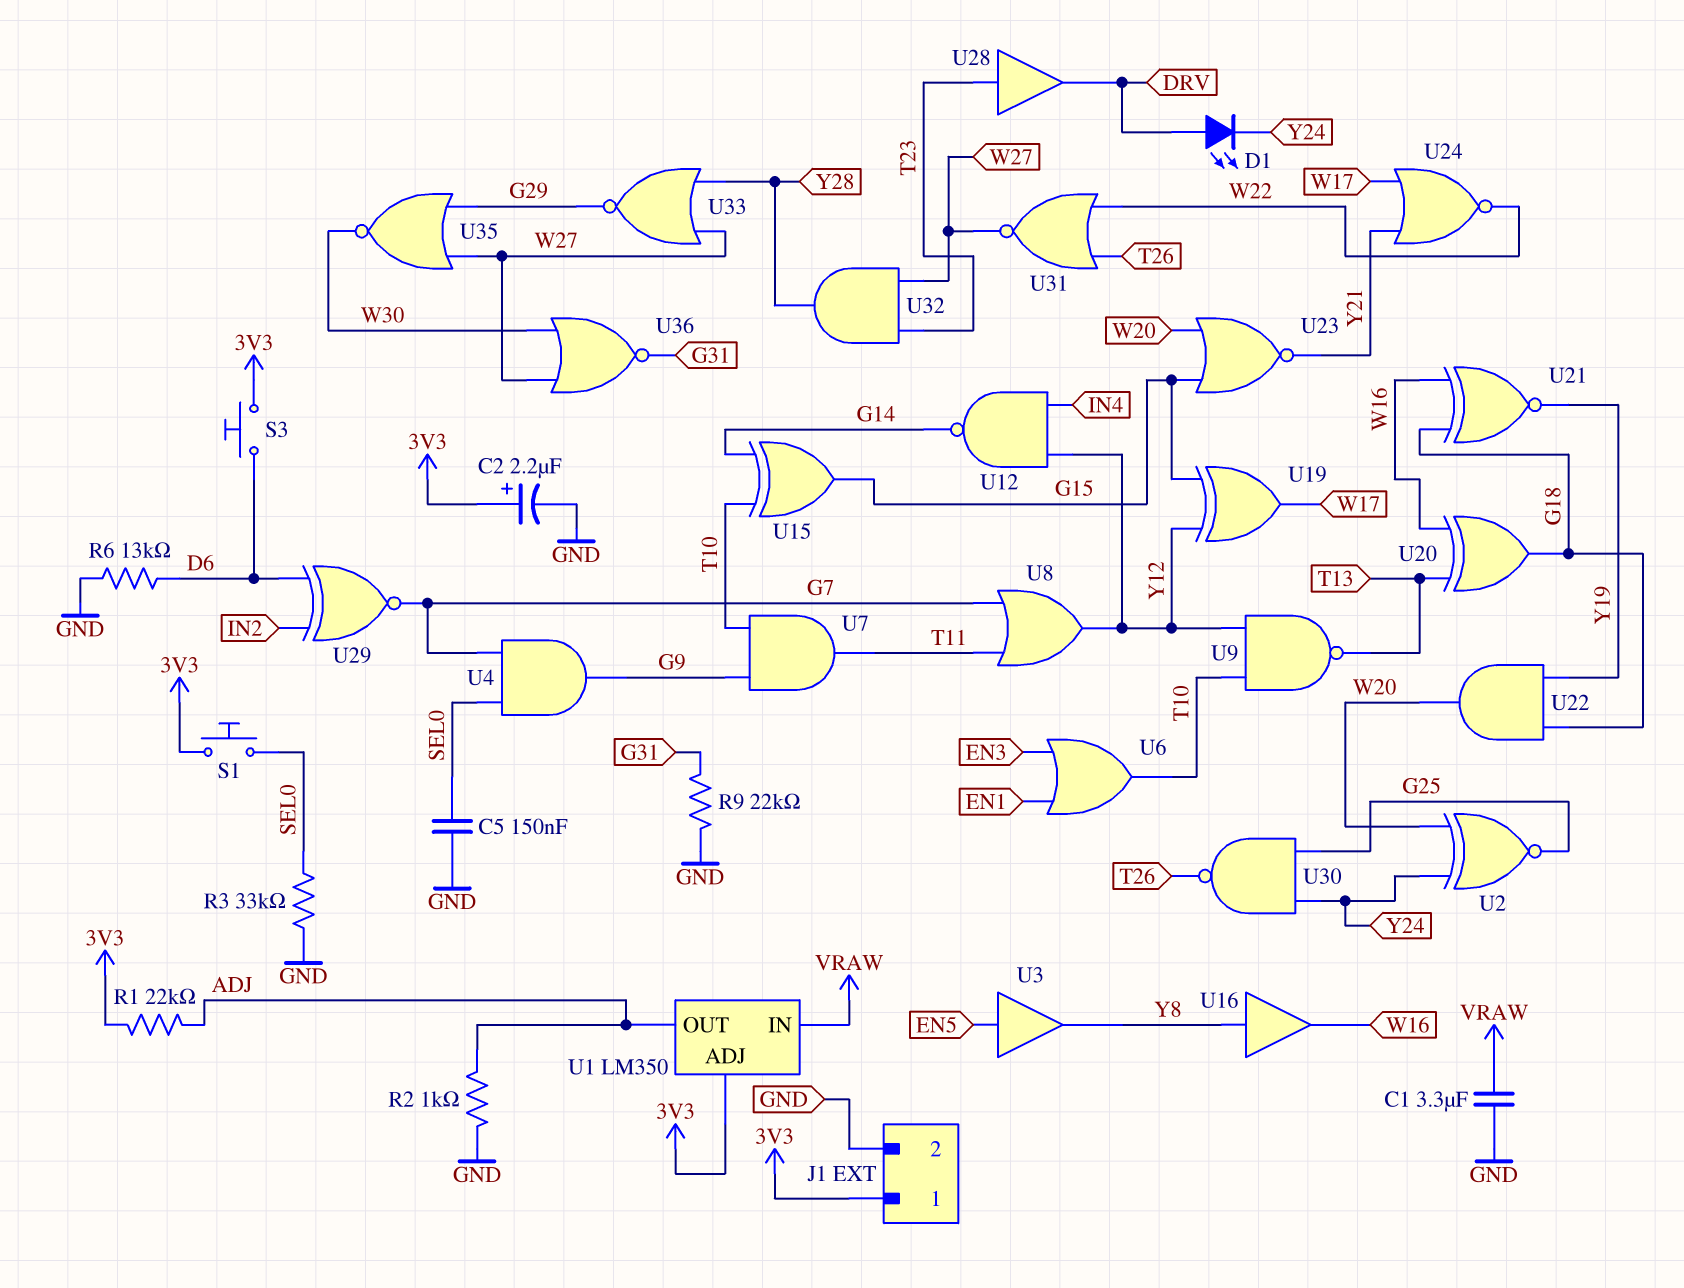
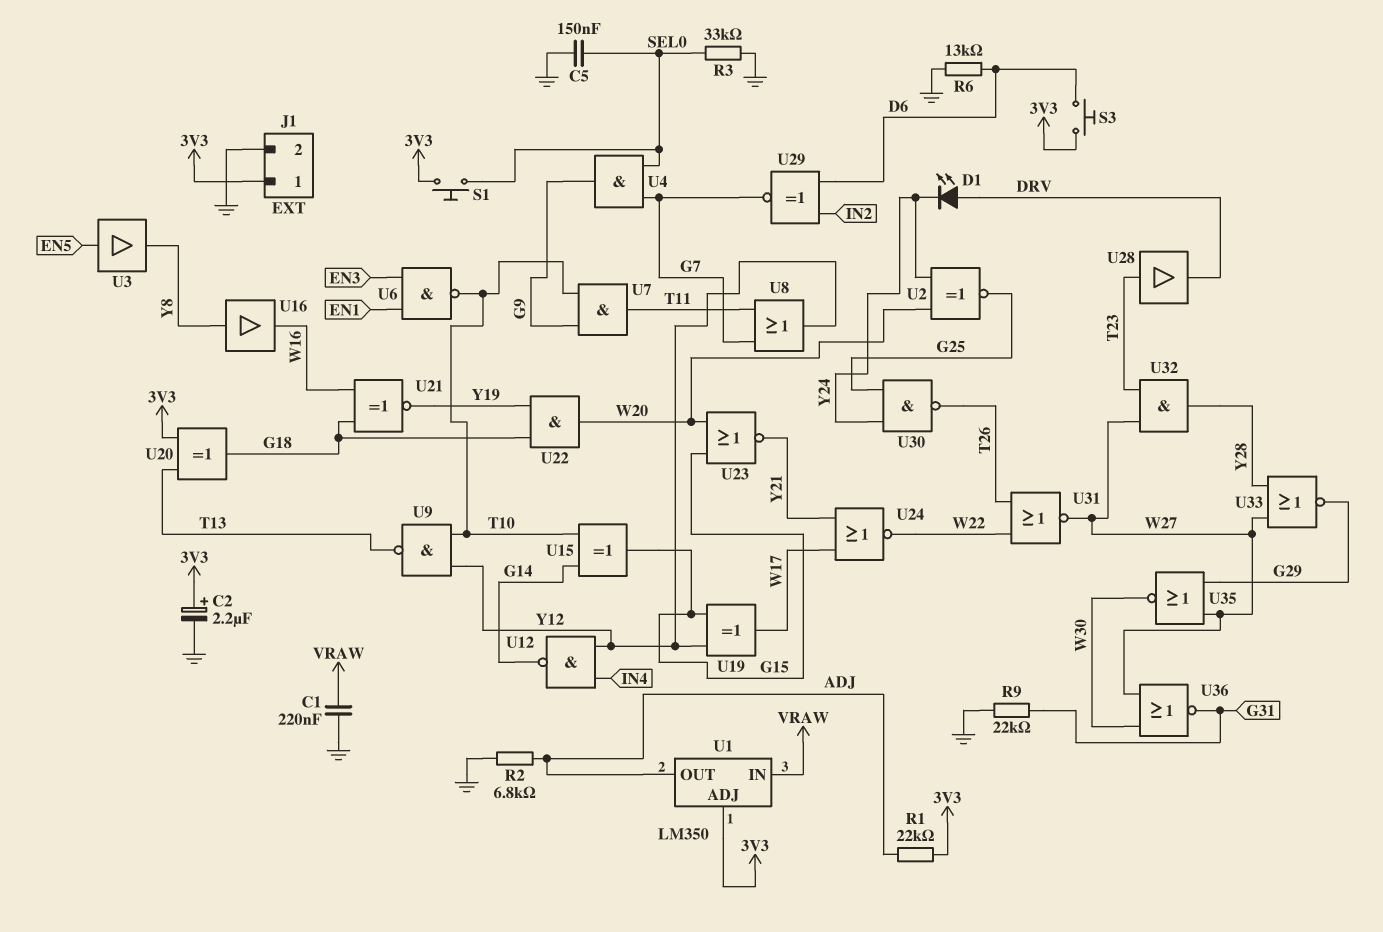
C1: 3.3uF (GND, VRAW) -> 220nF (GND, VRAW)
R2: 1k (ADJ, GND) -> 6.8k (ADJ, GND)
U6: OR (in EN1, in EN3, out T10) -> NAND (in EN1, in EN3, out T10)
U20: XOR (in T13, in W16, out G18) -> XOR (in 3V3, in T13, out G18)

